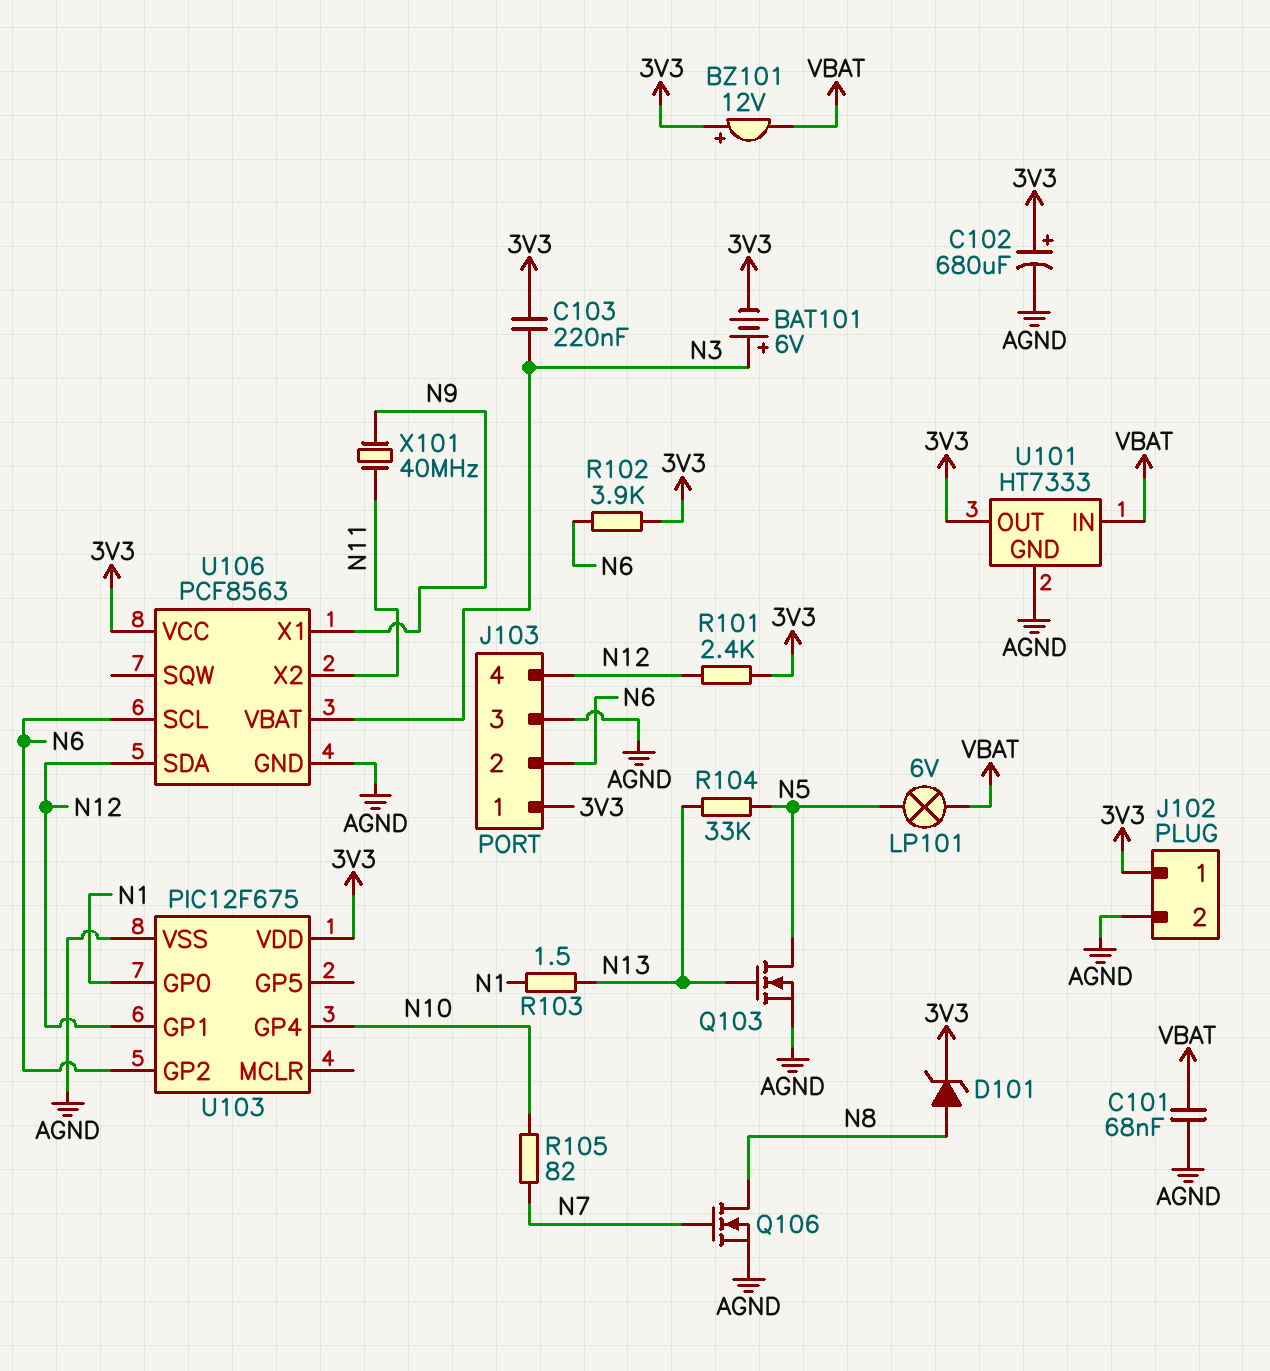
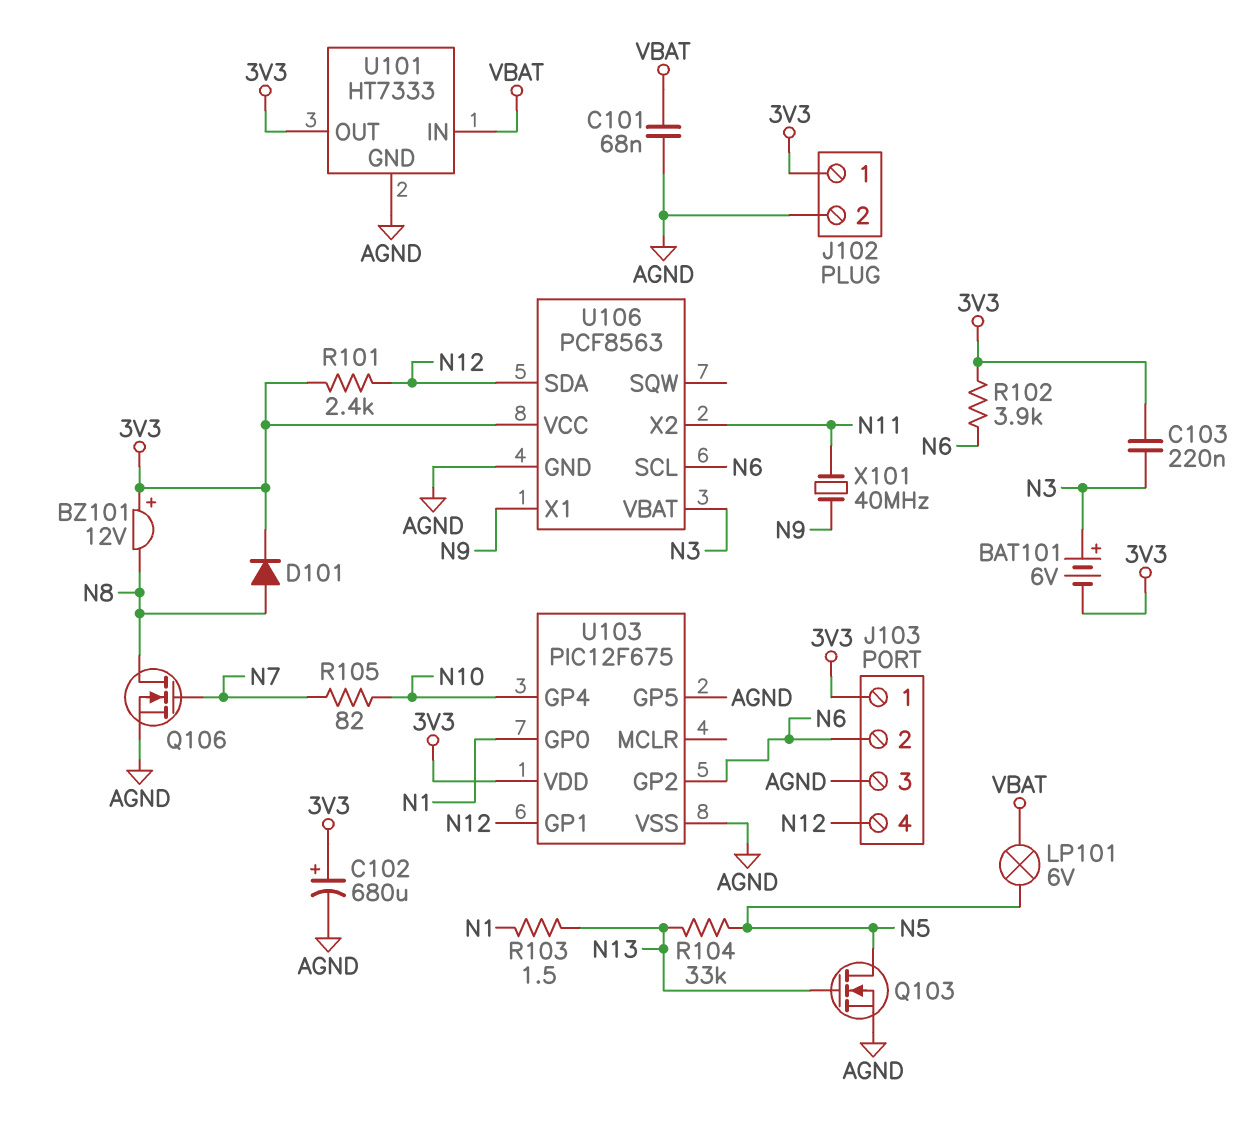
BZ101: buzzer 12V (plus 3V3, minus VBAT) -> buzzer 12V (plus 3V3, minus N8)
D101: zener (A N8, K 3V3) -> diode (A N8, K 3V3)
U103 pin GP5: none -> AGND

